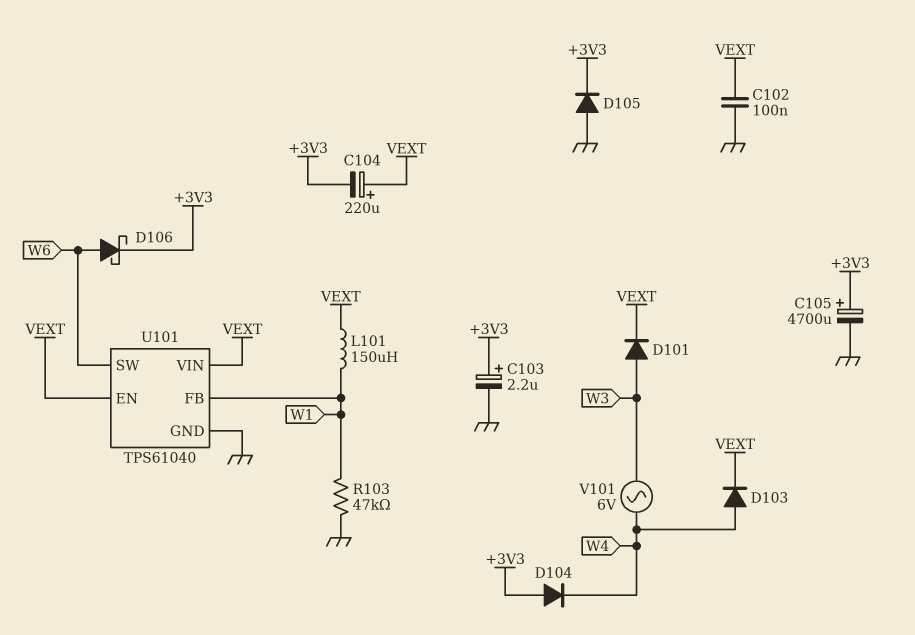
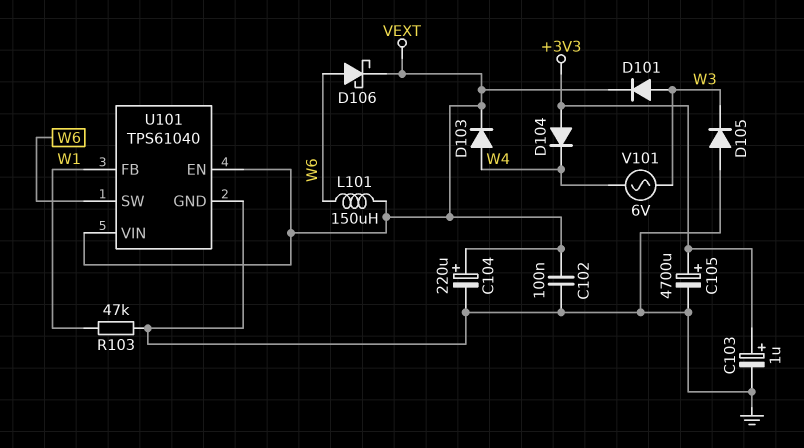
C103: 2.2uF (plus +3V3, minus GND) -> 1uF (plus +3V3, minus GND)
C104: 220uF (plus VEXT, minus +3V3) -> 220uF (plus VEXT, minus GND)
D105: diode (A GND, K +3V3) -> diode (A GND, K W3)
D106: schottky (A W6, K +3V3) -> schottky (A W6, K VEXT)
L101: 150uH (VEXT, W1) -> 150uH (VEXT, W6)

